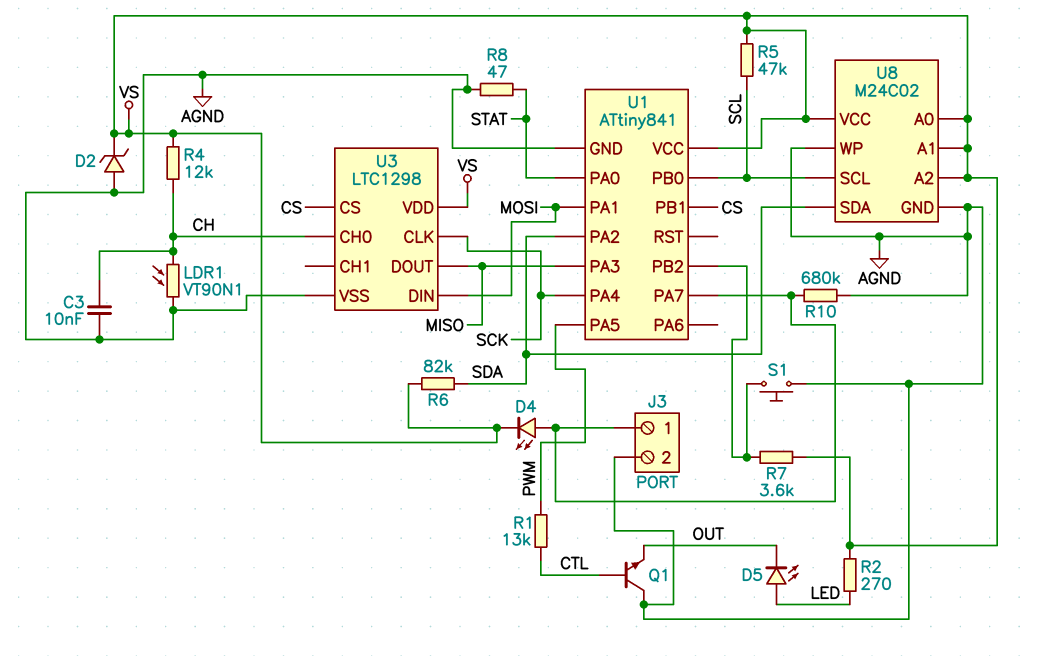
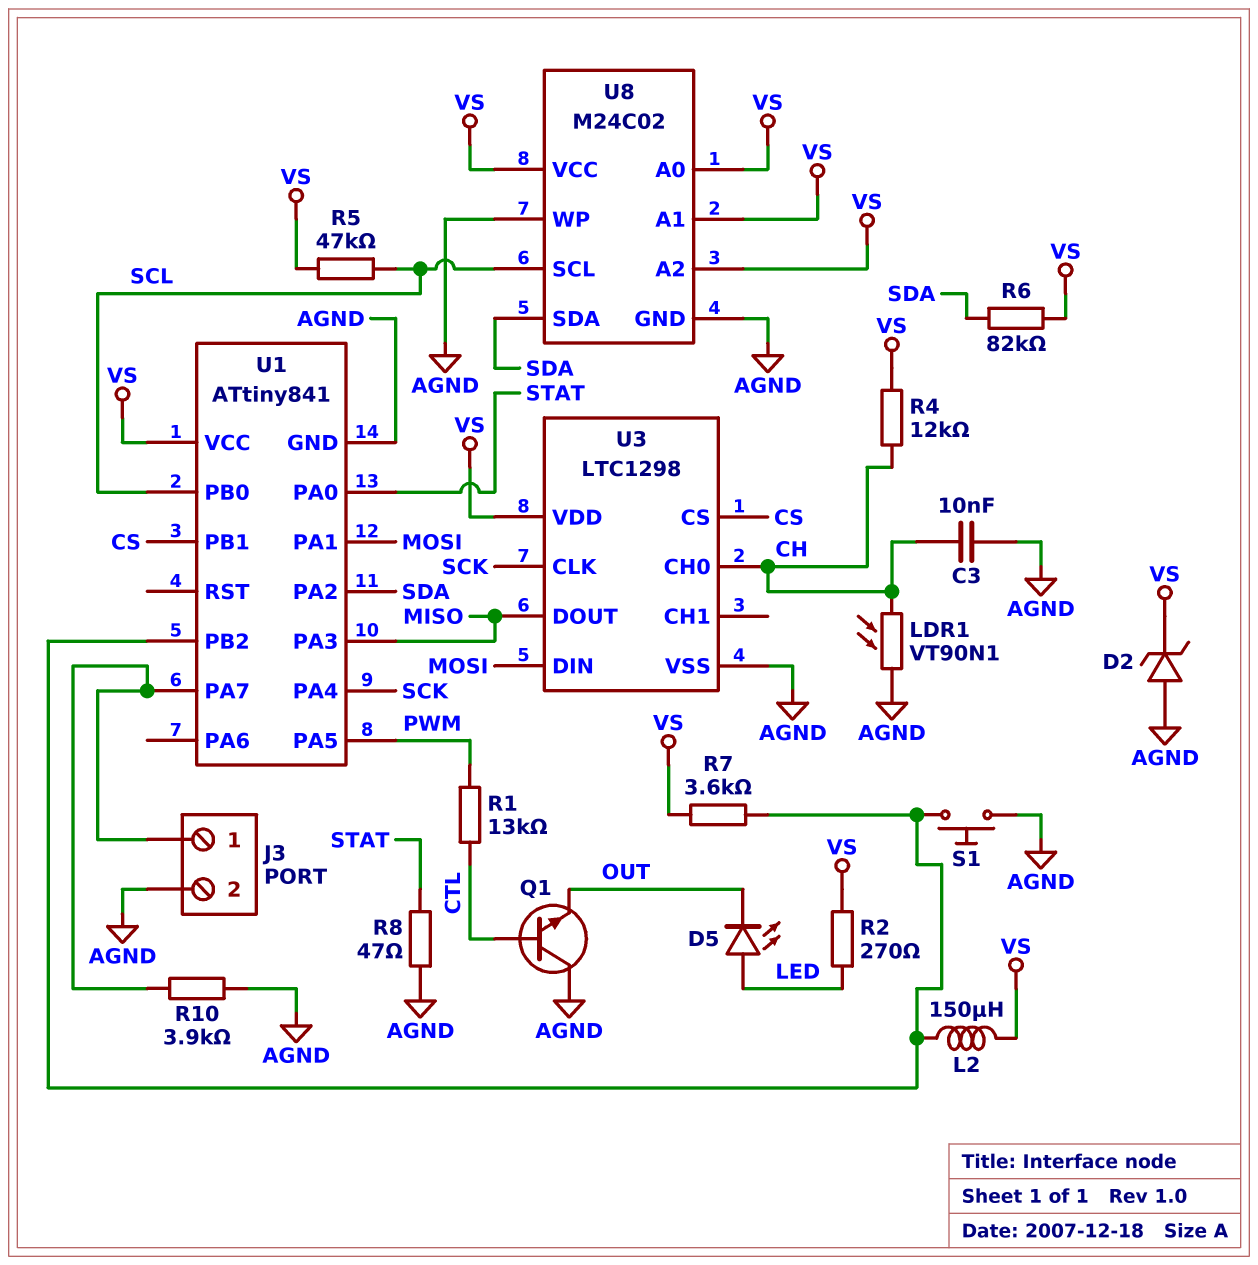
D4: LED (A J3/1, K VS) -> none
L2: none -> 150uH (U1/PB2, VS)
R10: 680k (AGND, J3/1) -> 3.9k (AGND, J3/1)

